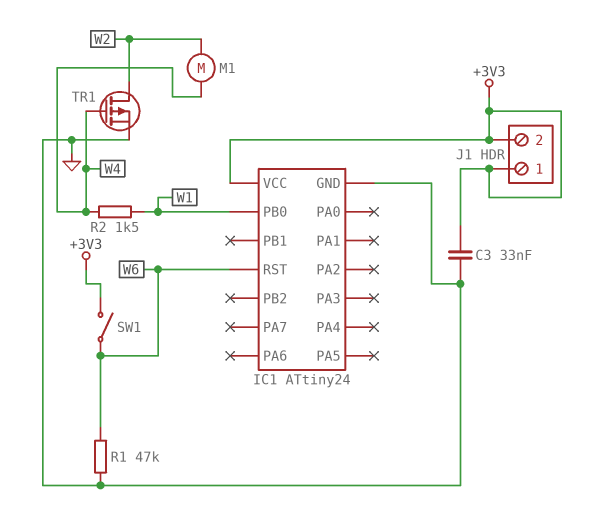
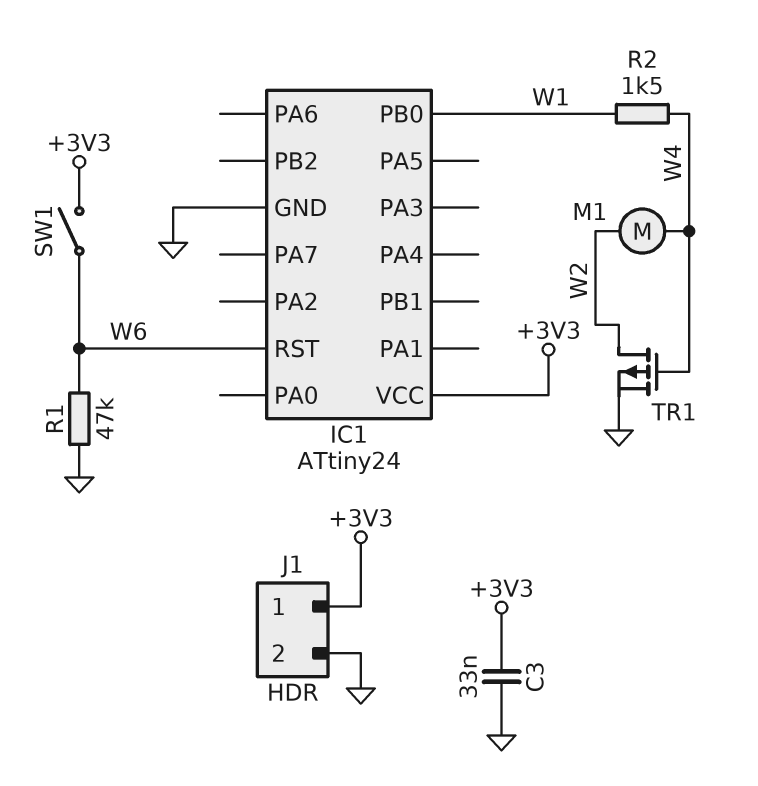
J1 pin 2: +3V3 -> GND

